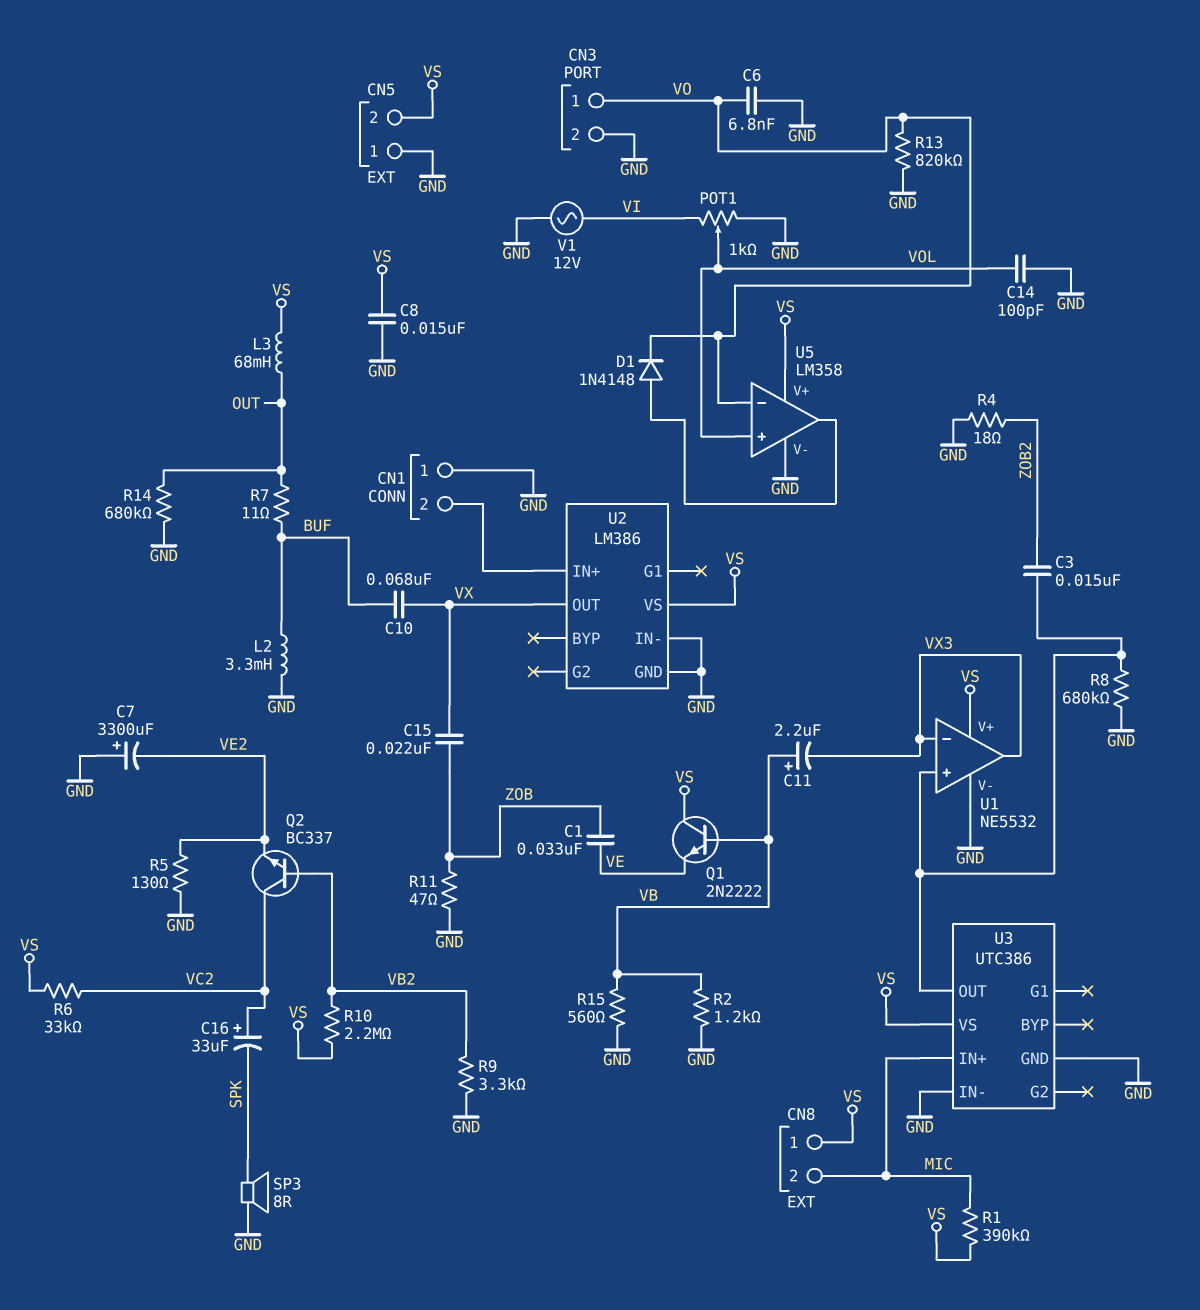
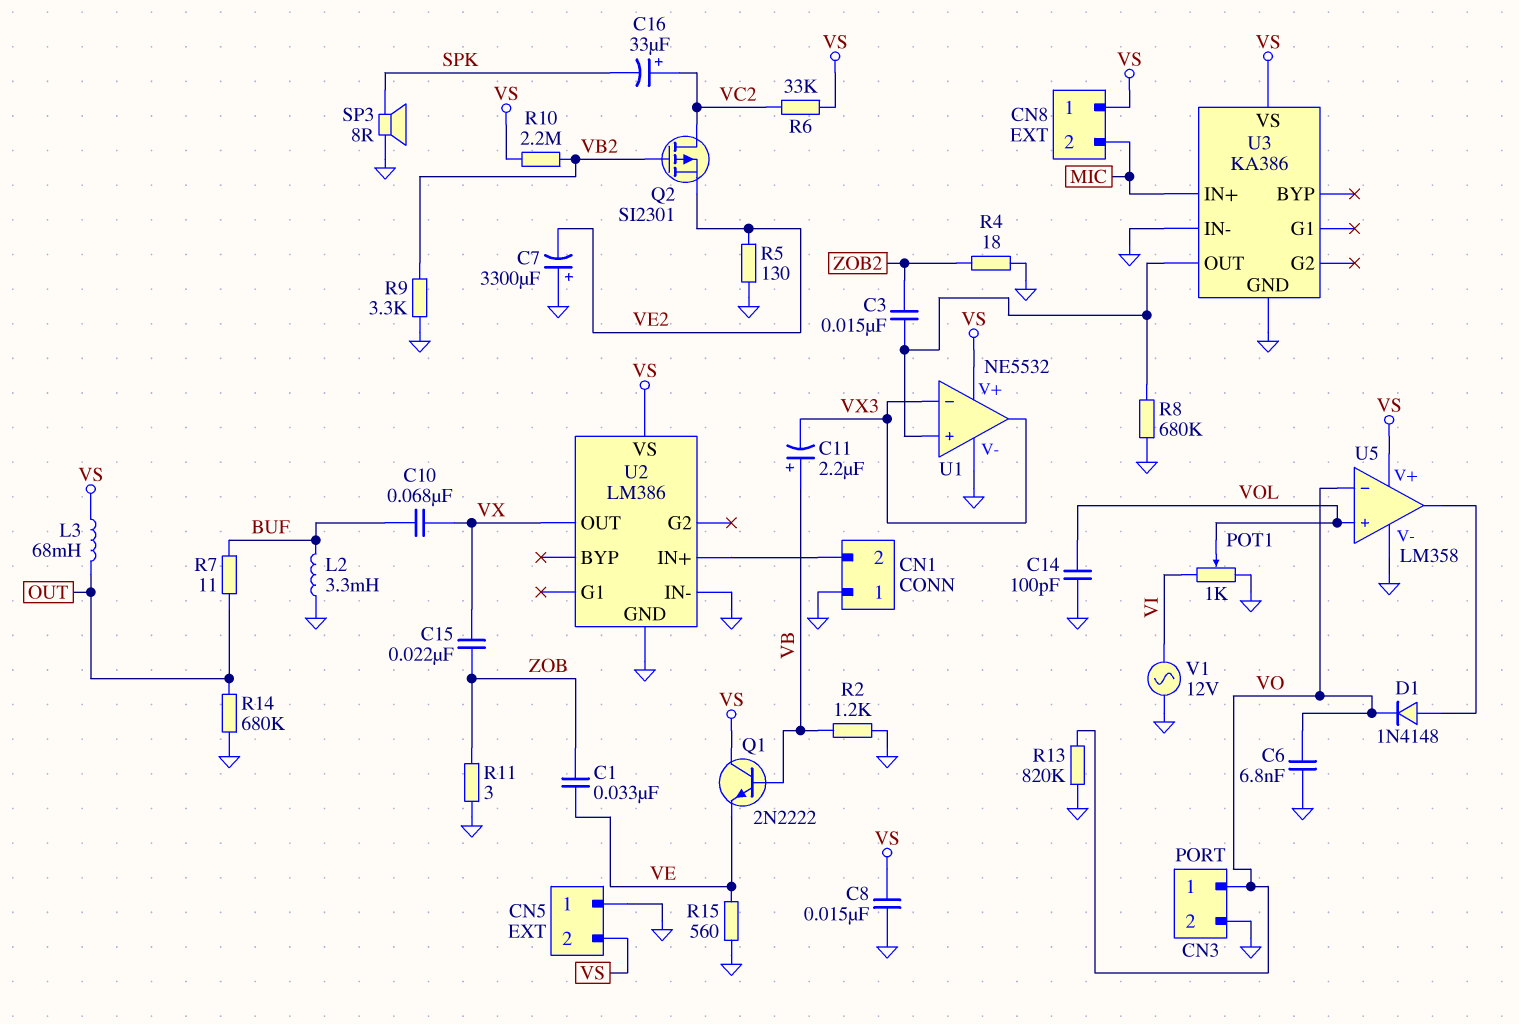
Q2: NPN BC337 (B VB2, C VC2, E VE2) -> PMOS SI2301 (G VB2, D VC2, S VE2)
R1: 390k (MIC, VS) -> none
R11: 47 (GND, ZOB) -> 3 (GND, ZOB)
R15: 560 (GND, VB) -> 560 (GND, VE)
U3: UTC386 -> KA386

